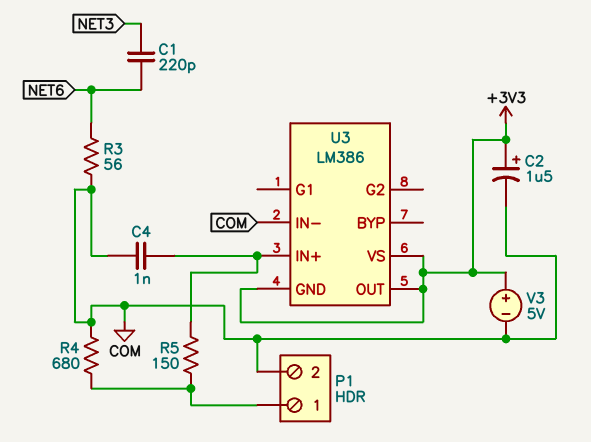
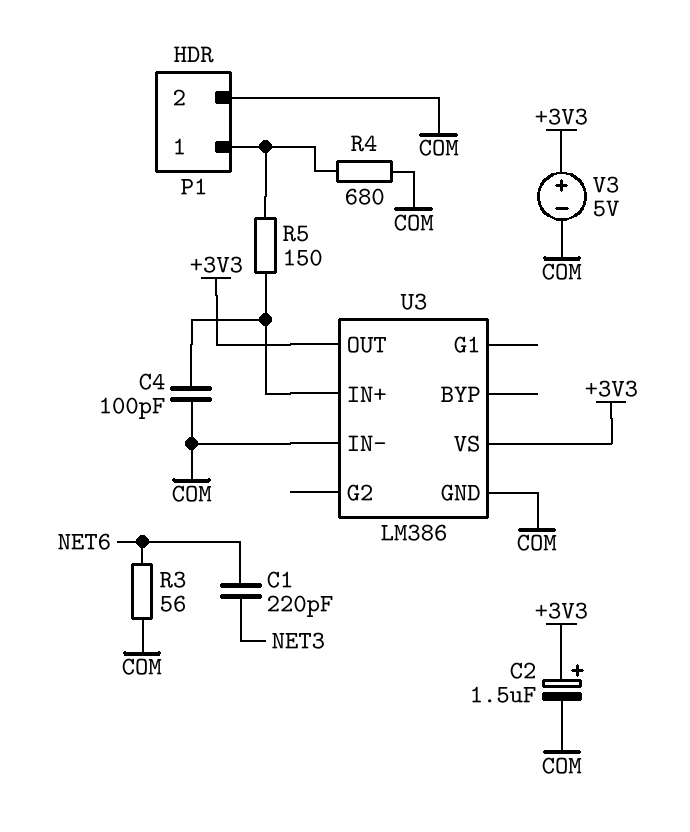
C4: 1nF (COM, U3/IN+) -> 100pF (COM, U3/IN+)
U3 pin GND: +3V3 -> COM

